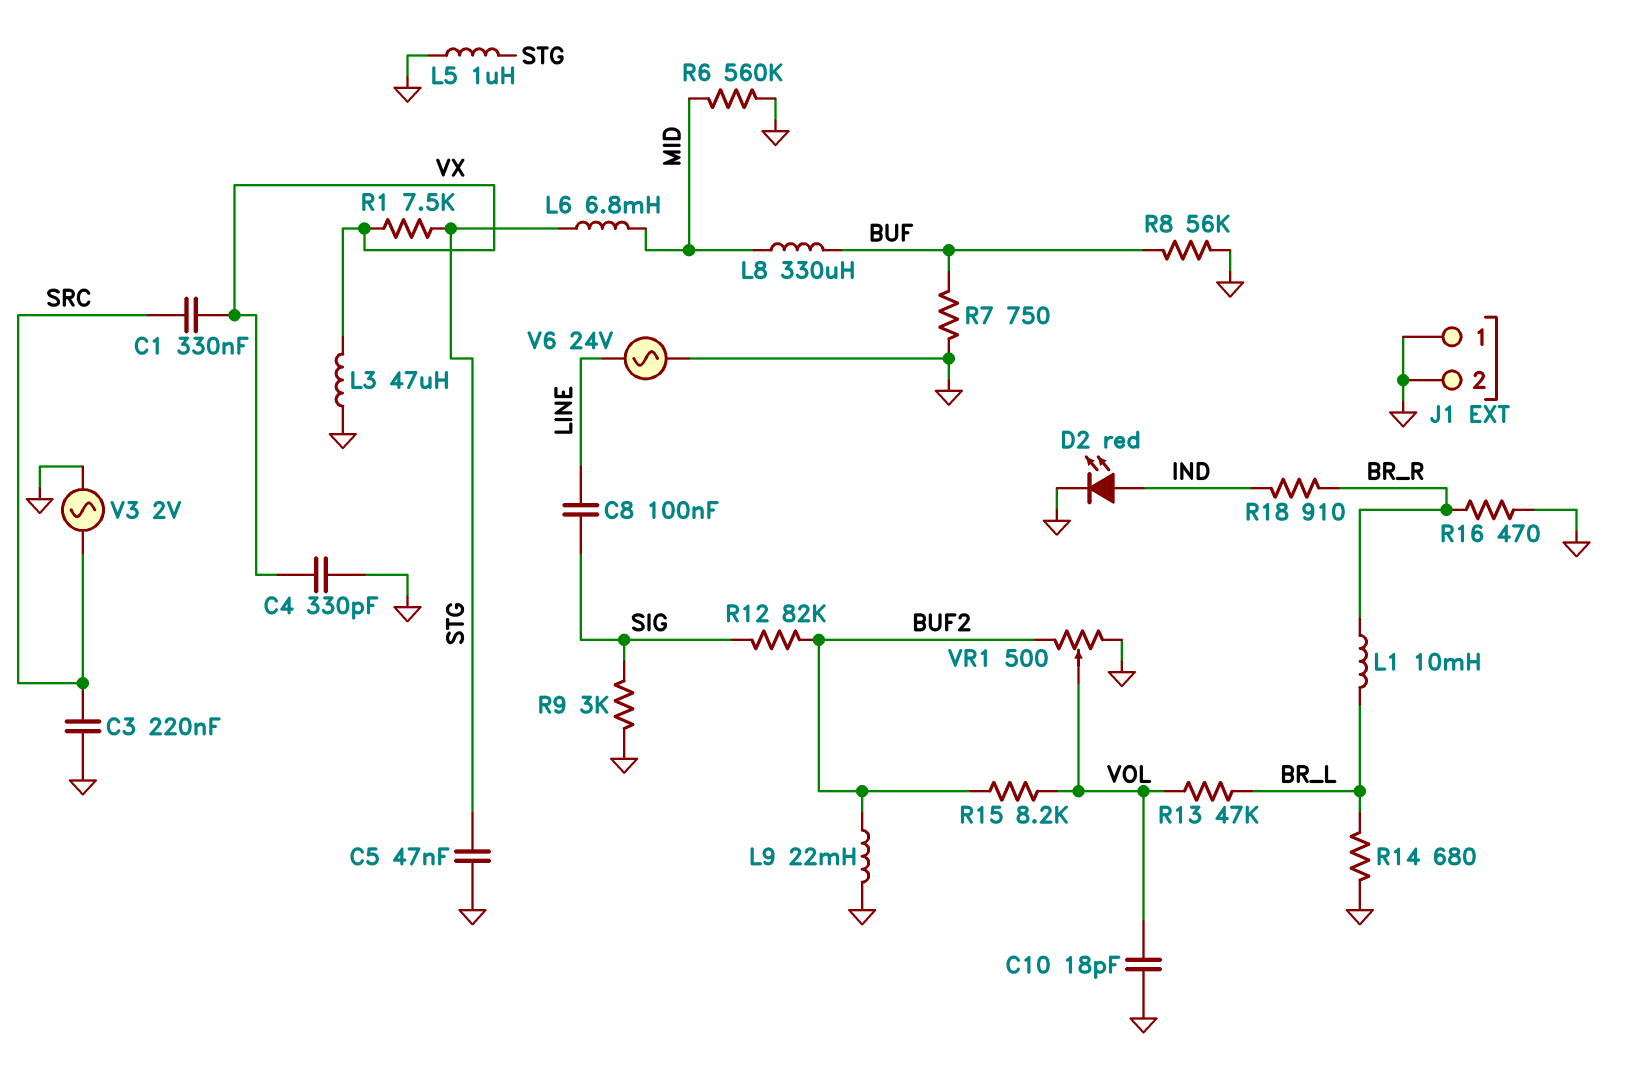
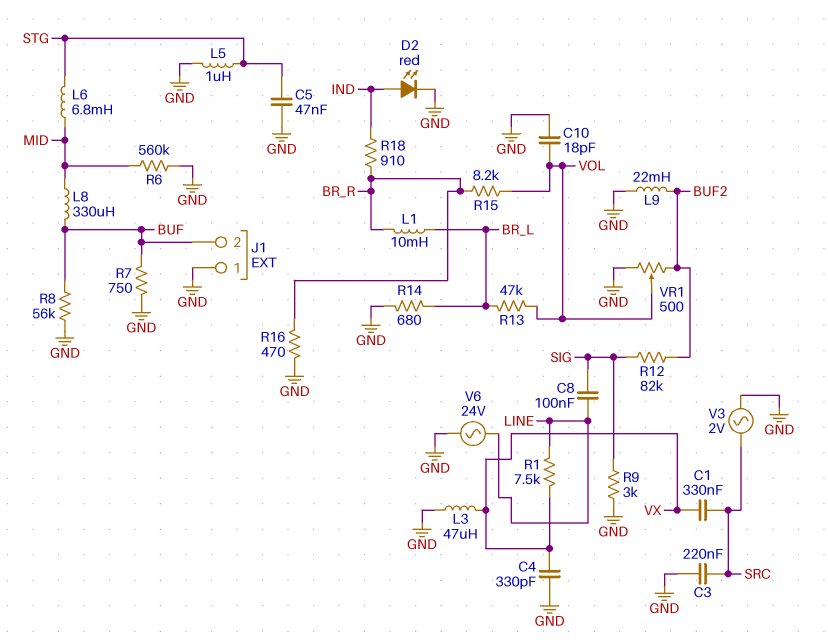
J1 pin 2: GND -> BUF
R1: 7.5k (STG, VX) -> 7.5k (LINE, VX)
R15: 8.2k (BUF2, VOL) -> 8.2k (BR_R, VOL)

